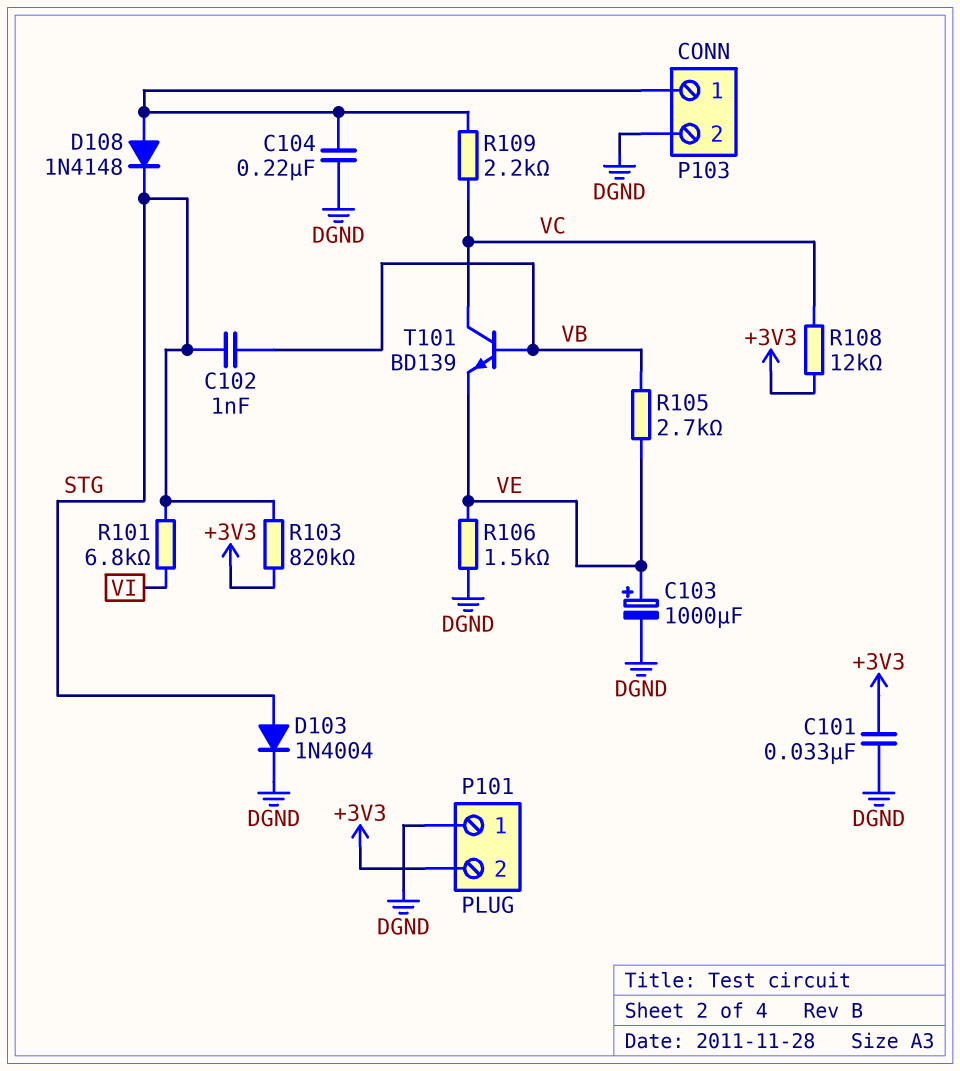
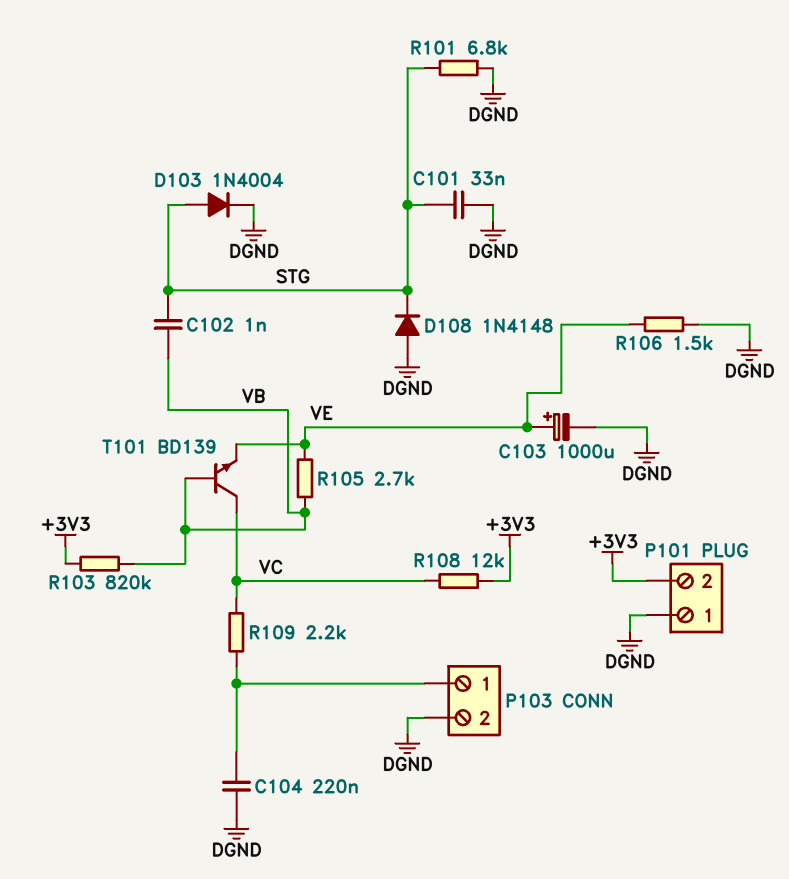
C101: 33nF (+3V3, DGND) -> 33nF (DGND, STG)
D108: diode 1N4148 (A P103/1, K STG) -> diode 1N4148 (A DGND, K STG)
R101: 6.8k (STG, VI) -> 6.8k (DGND, STG)
R103: 820k (+3V3, STG) -> 820k (+3V3, VB)

